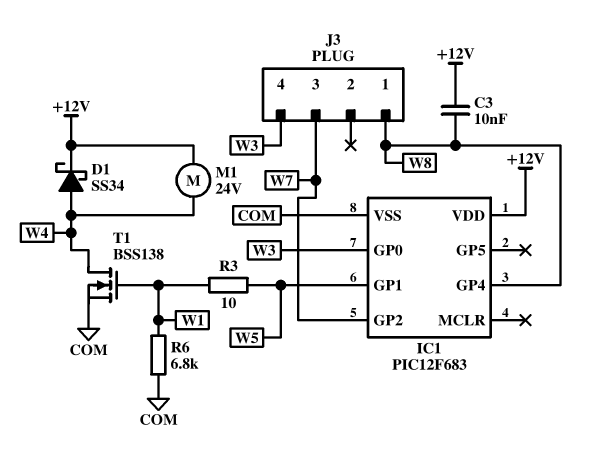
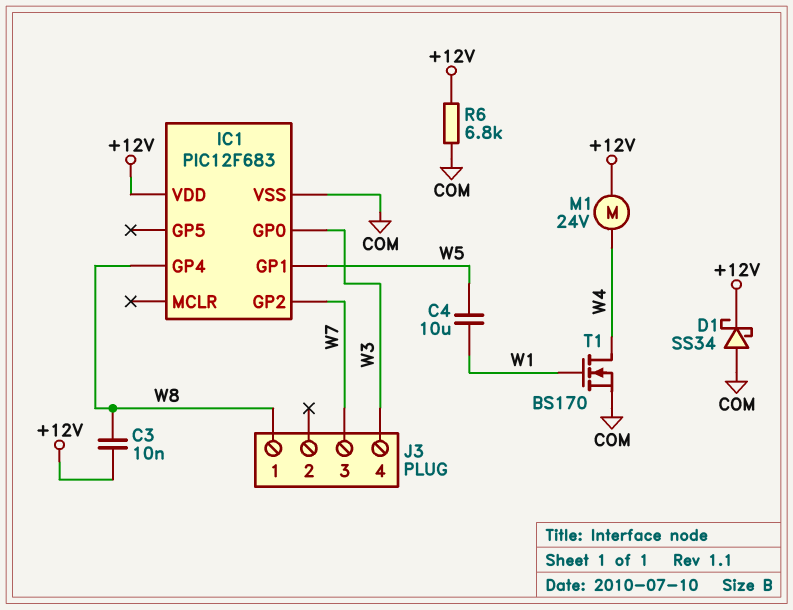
C4: none -> 10uF (W1, W5)
D1: schottky SS34 (A W4, K +12V) -> schottky SS34 (A COM, K +12V)
R3: 10 (W1, W5) -> none
R6: 6.8k (COM, W1) -> 6.8k (+12V, COM)
T1: NMOS BSS138 (G W1, D W4, S COM) -> NMOS BS170 (G W1, D W4, S COM)

